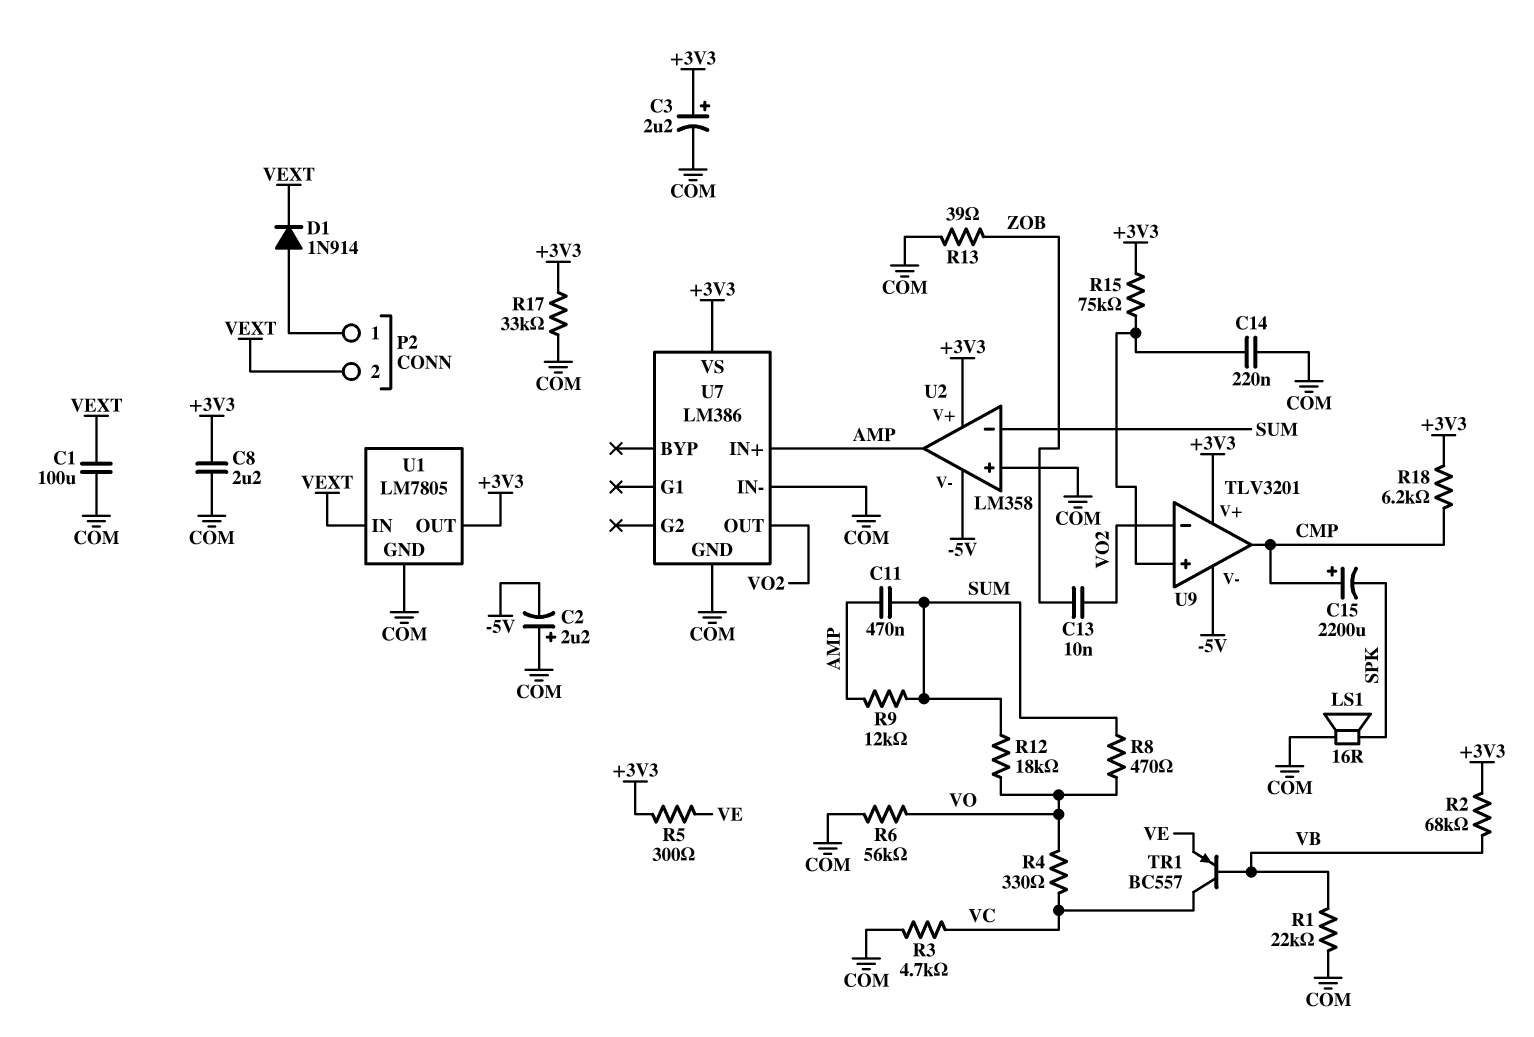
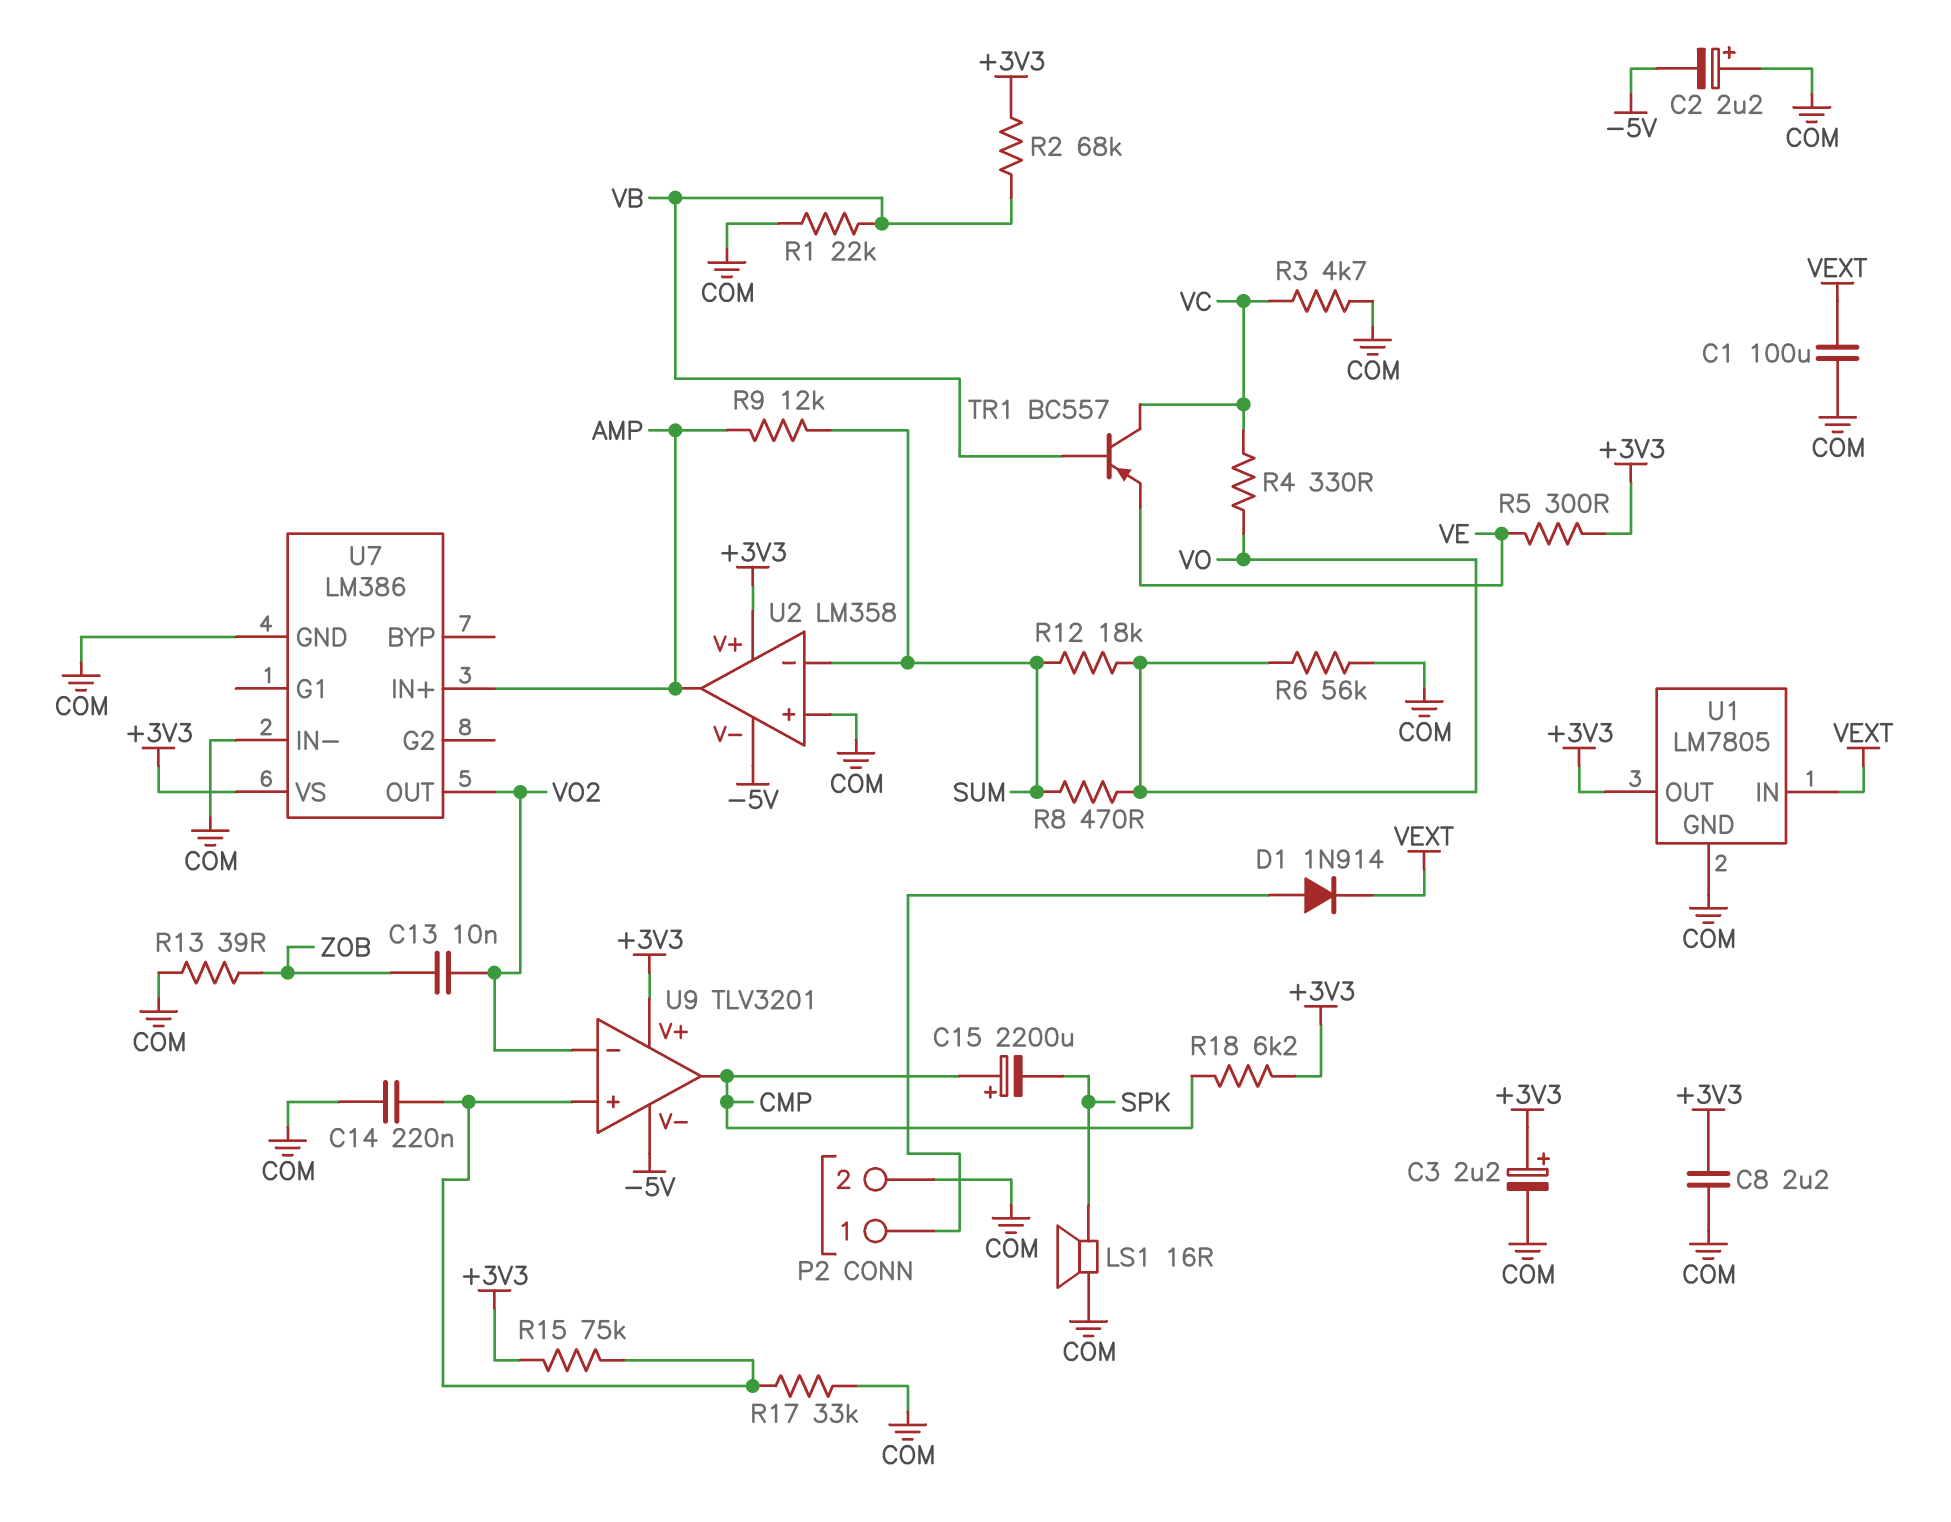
C11: 470nF (AMP, SUM) -> none
P2 pin 2: VEXT -> COM
R17: 33k (+3V3, COM) -> 33k (COM, U9/in+)

